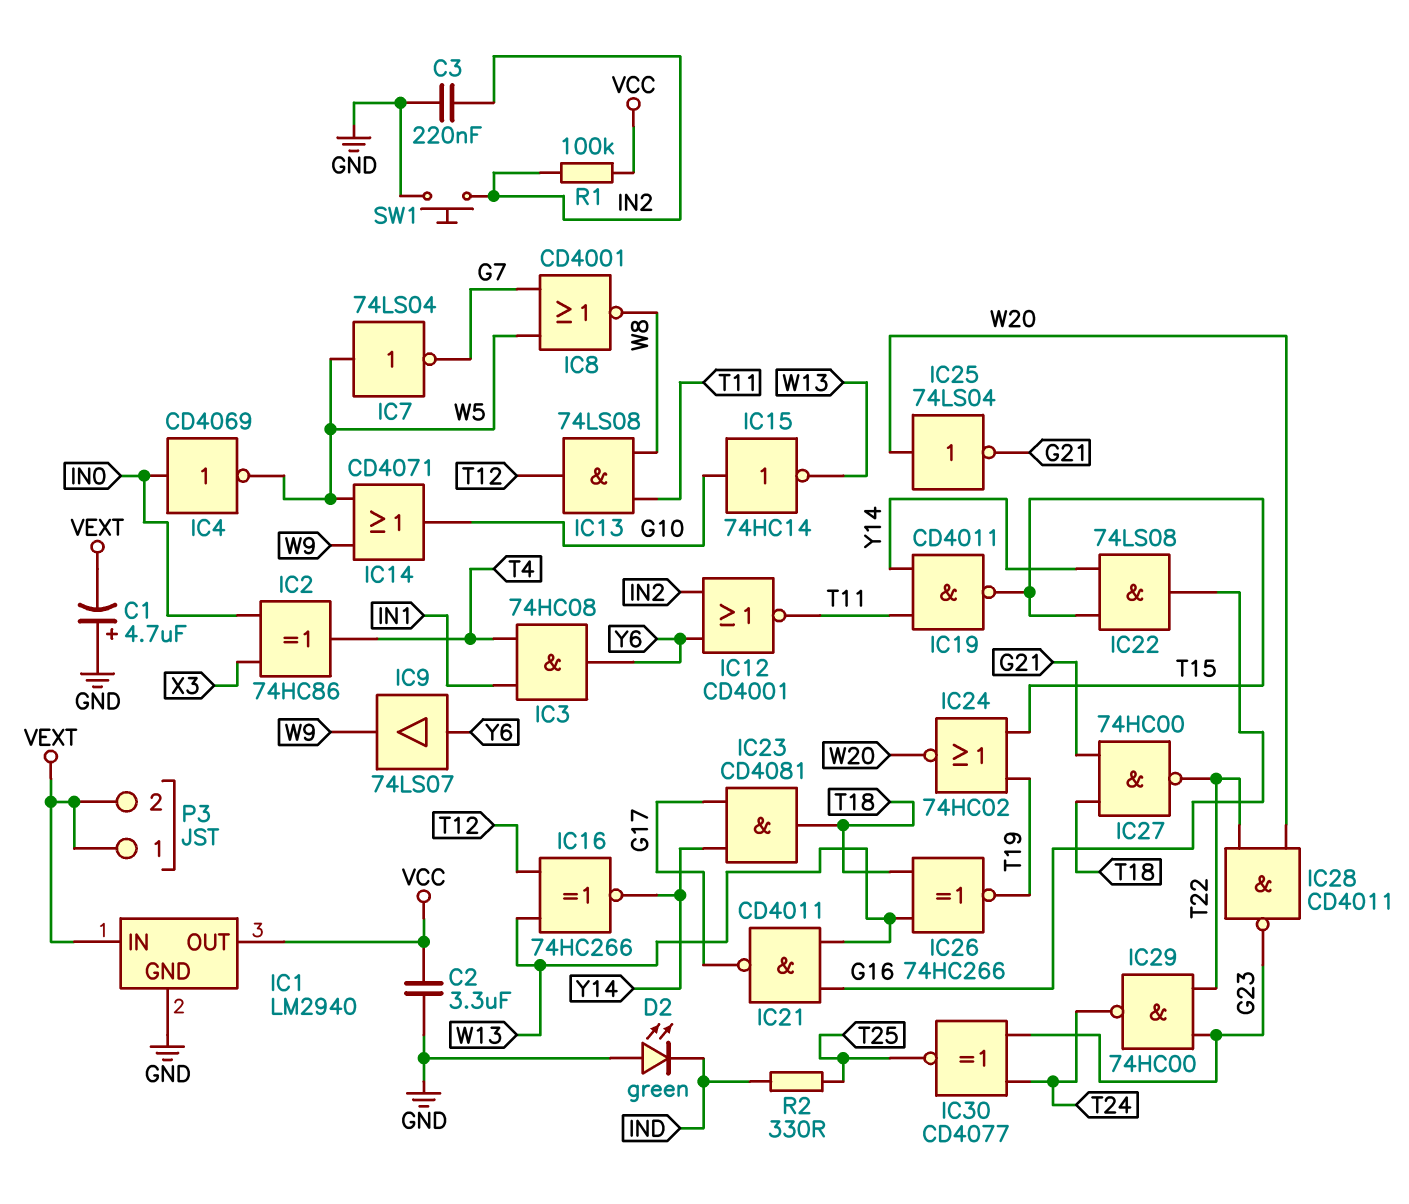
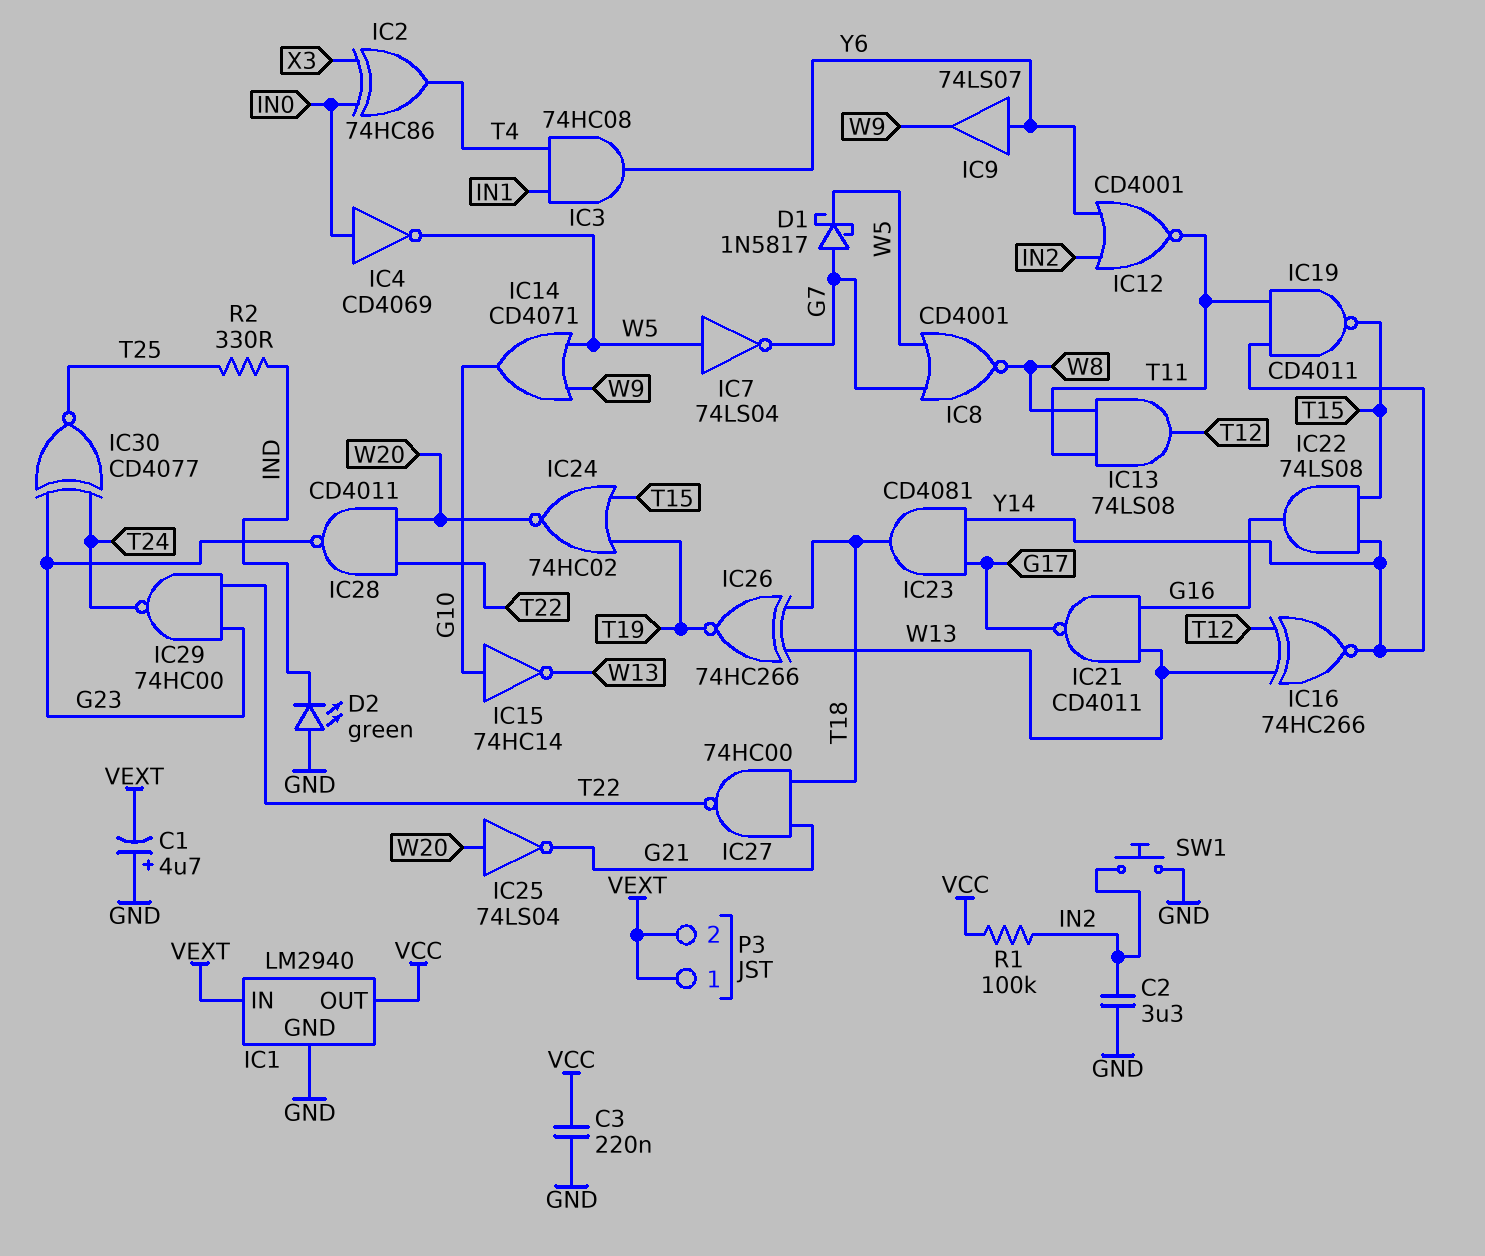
C2: 3.3uF (GND, VCC) -> 3.3uF (GND, IN2)
C3: 220nF (GND, IN2) -> 220nF (GND, VCC)
D1: none -> schottky 1N5817 (A G7, K W5)

